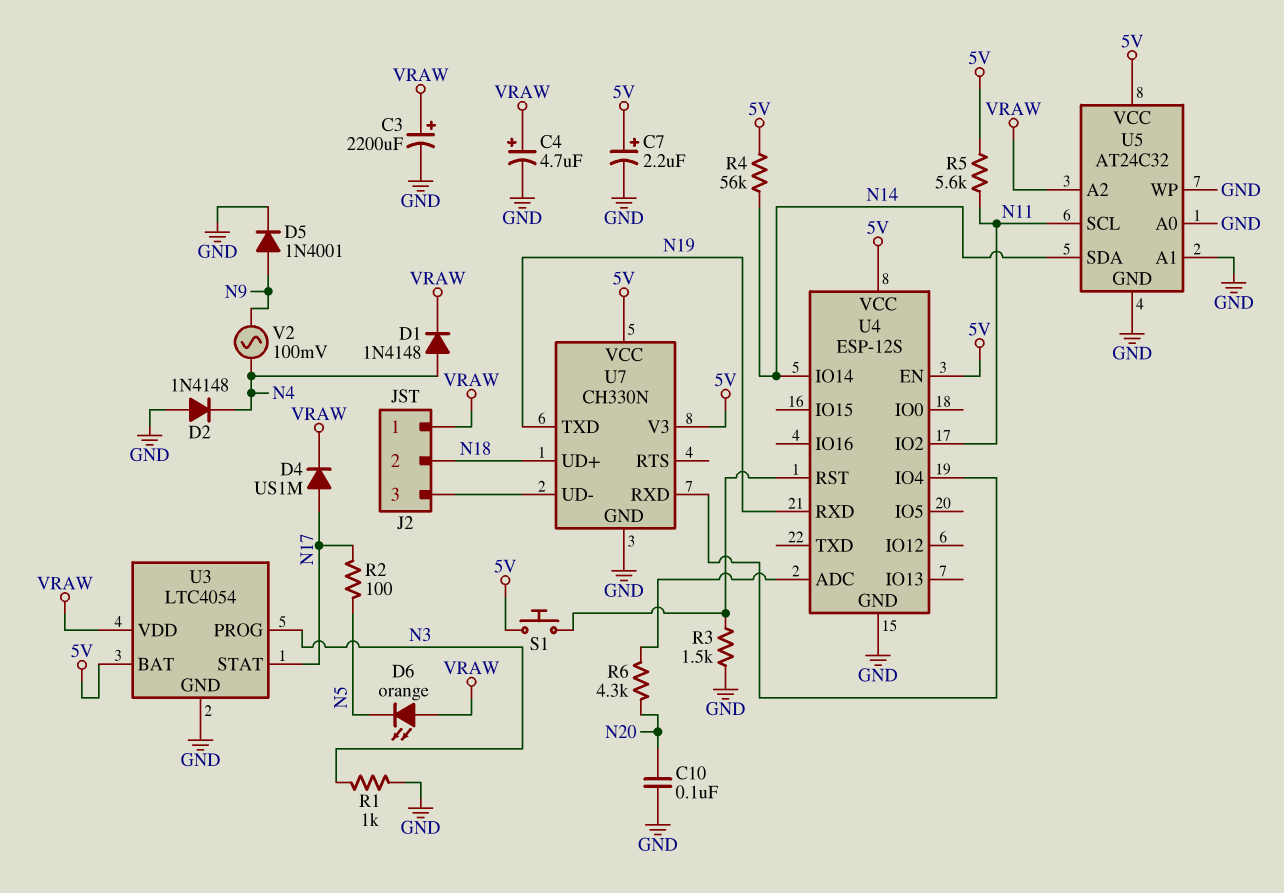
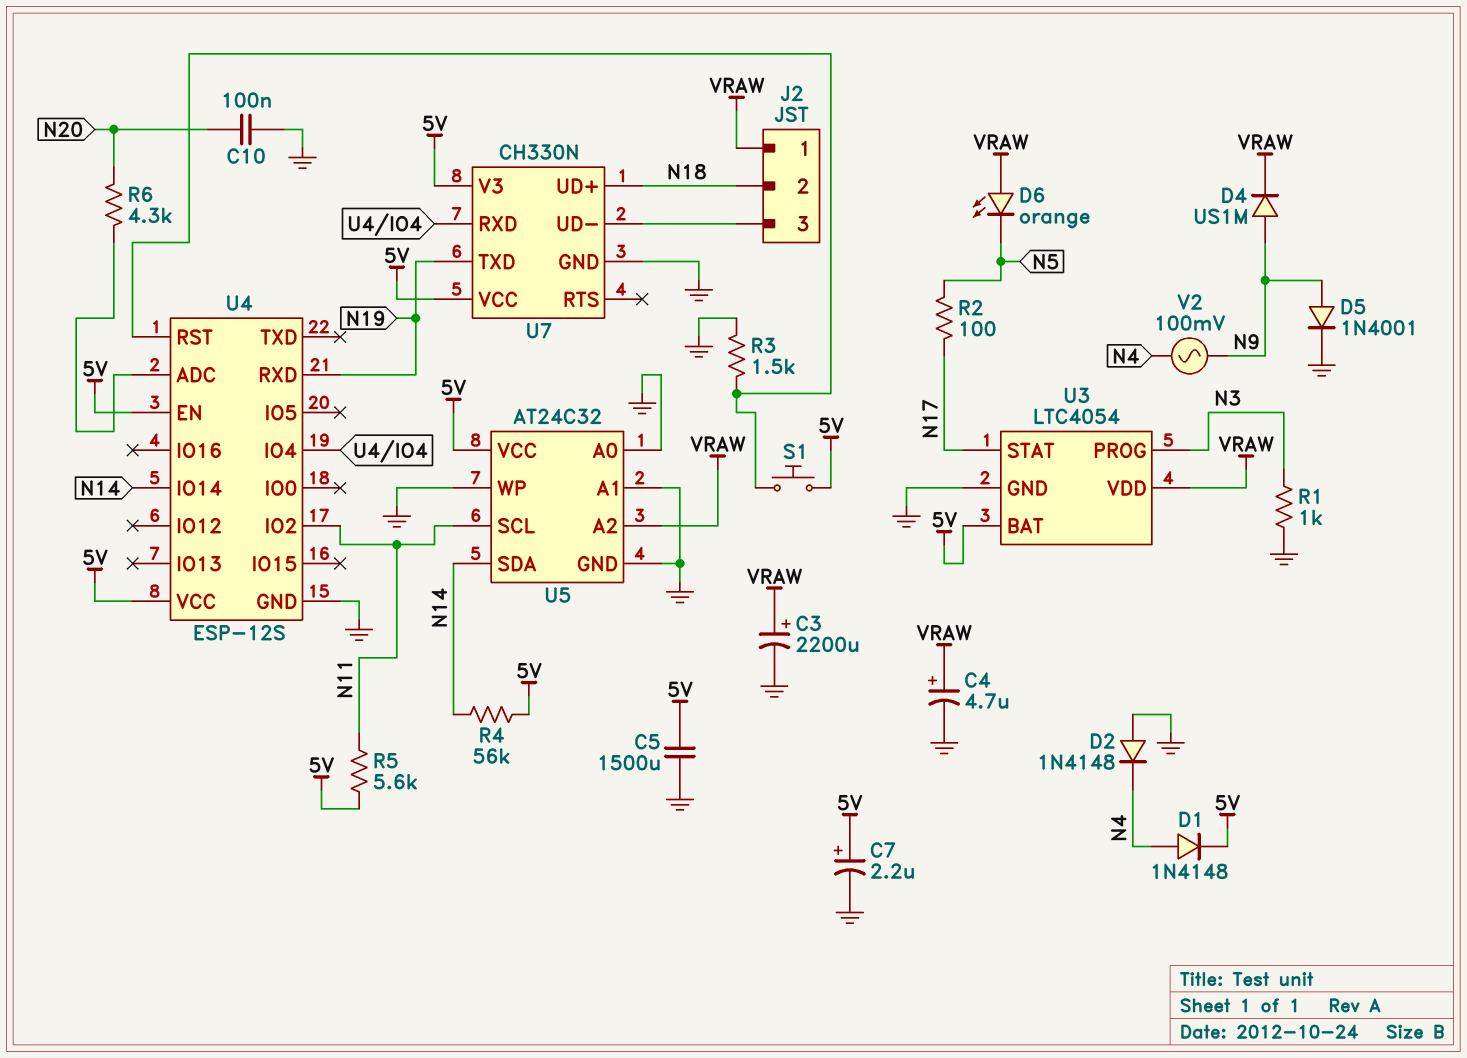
C5: none -> 1500uF (5V, GND)
D1: diode 1N4148 (A N4, K VRAW) -> diode 1N4148 (A N4, K 5V)
D4: diode US1M (A N17, K VRAW) -> diode US1M (A N9, K VRAW)

